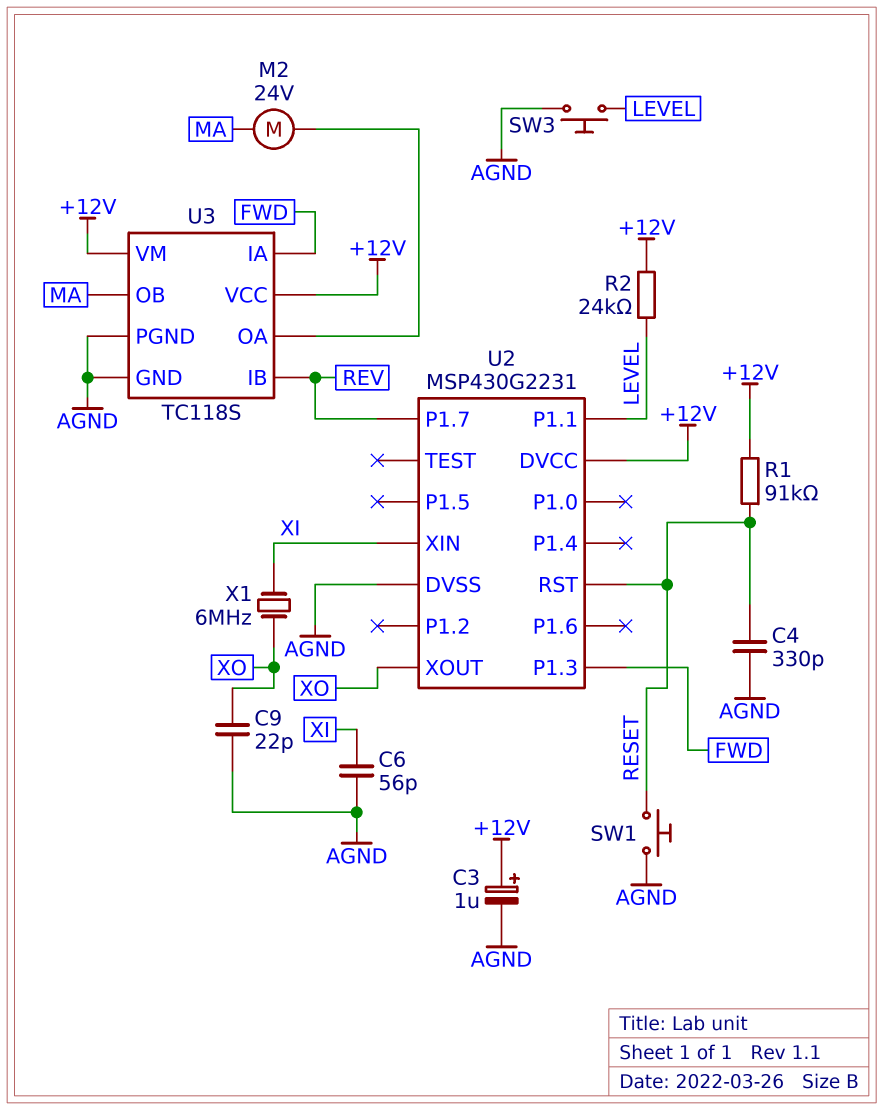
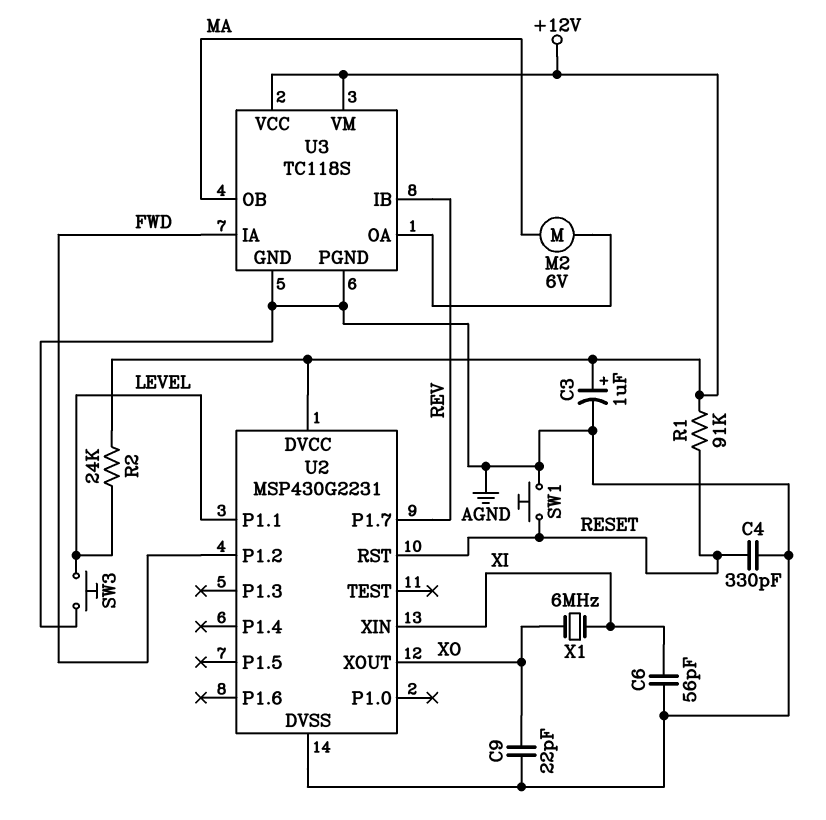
M2: motor 24V (MA, U3/OA) -> motor 6V (MA, U3/OA)
U2 pin P1.2: none -> FWD
U2 pin P1.3: FWD -> none

